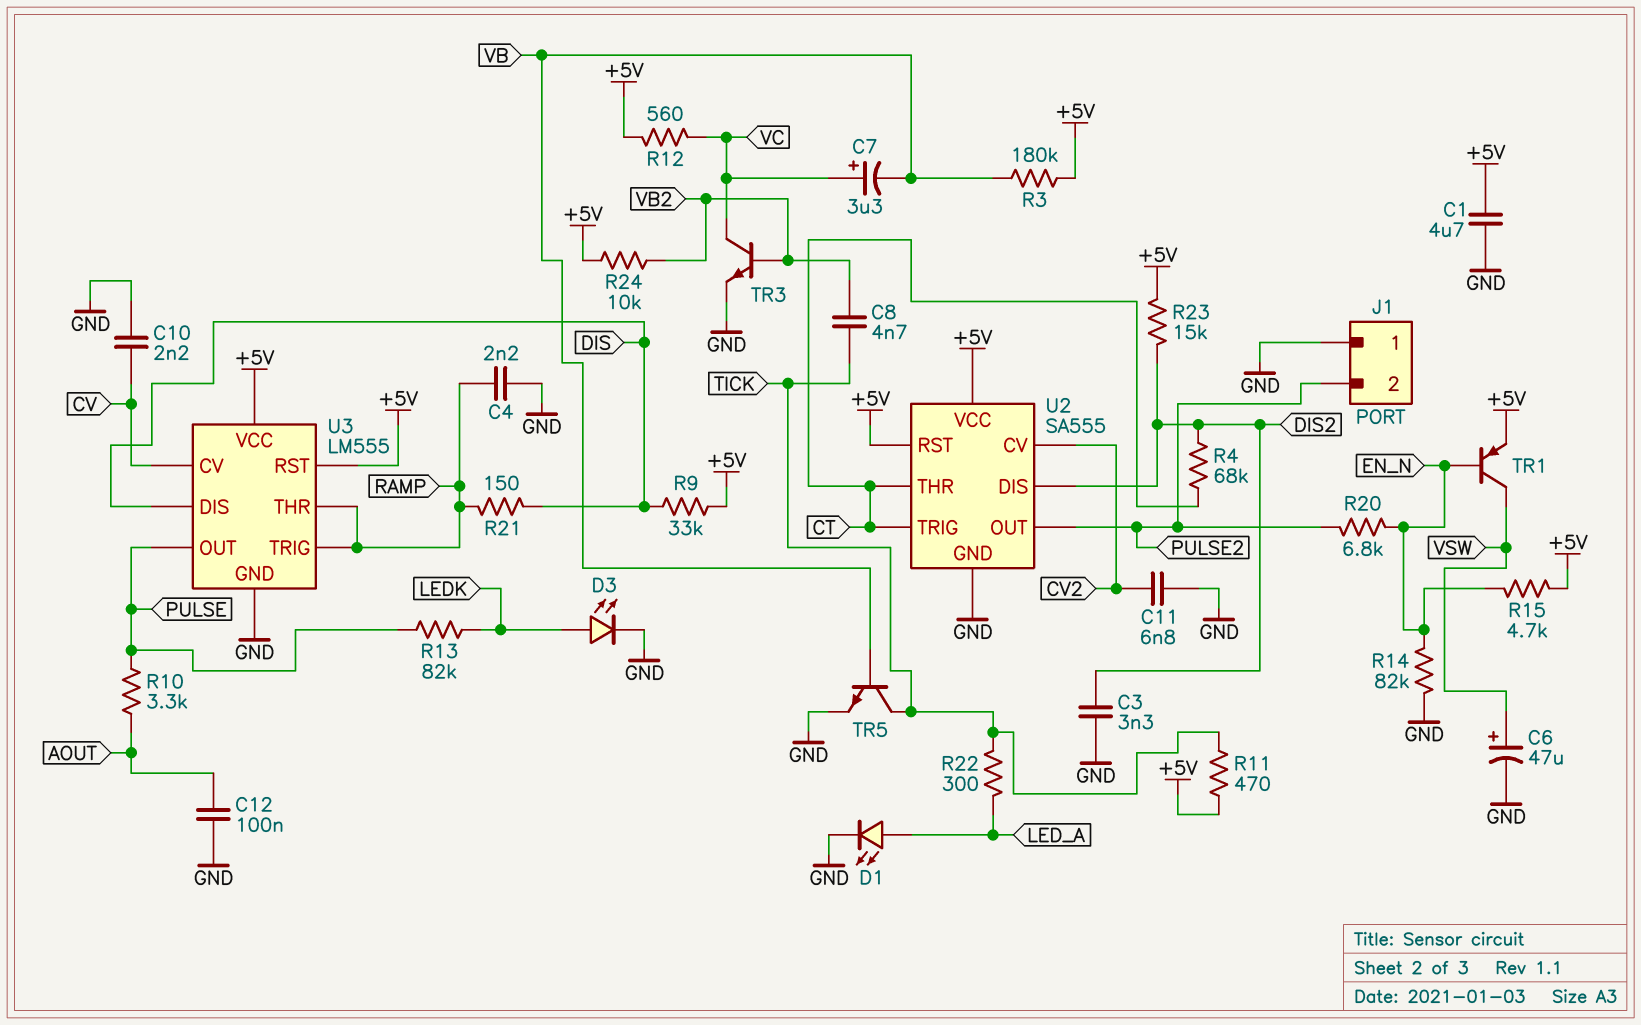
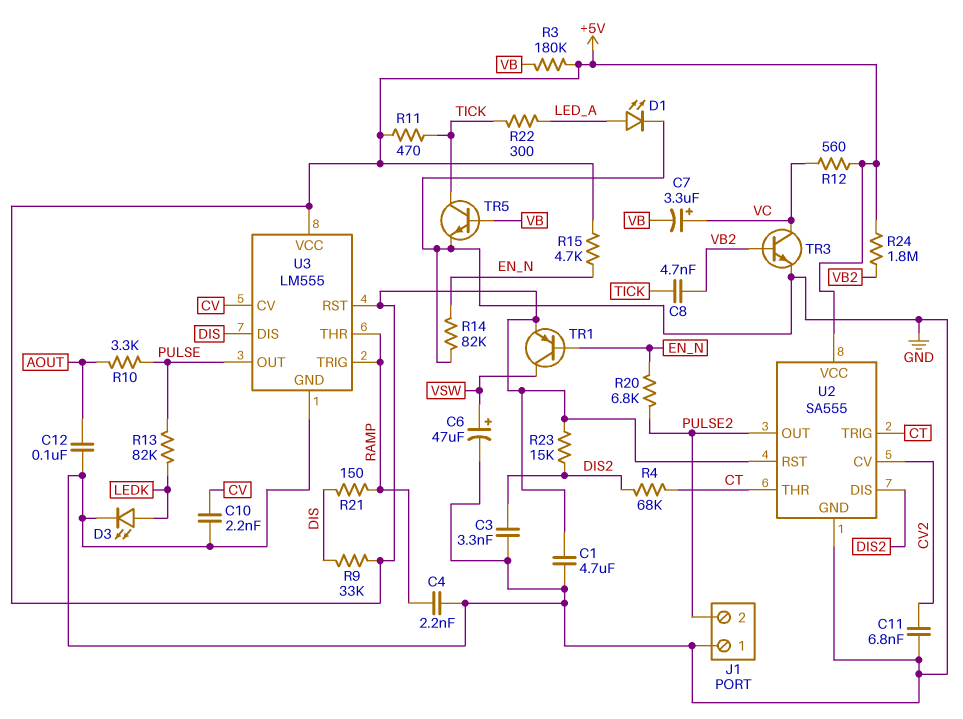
R24: 10k (+5V, VB2) -> 1.8M (+5V, VB2)

